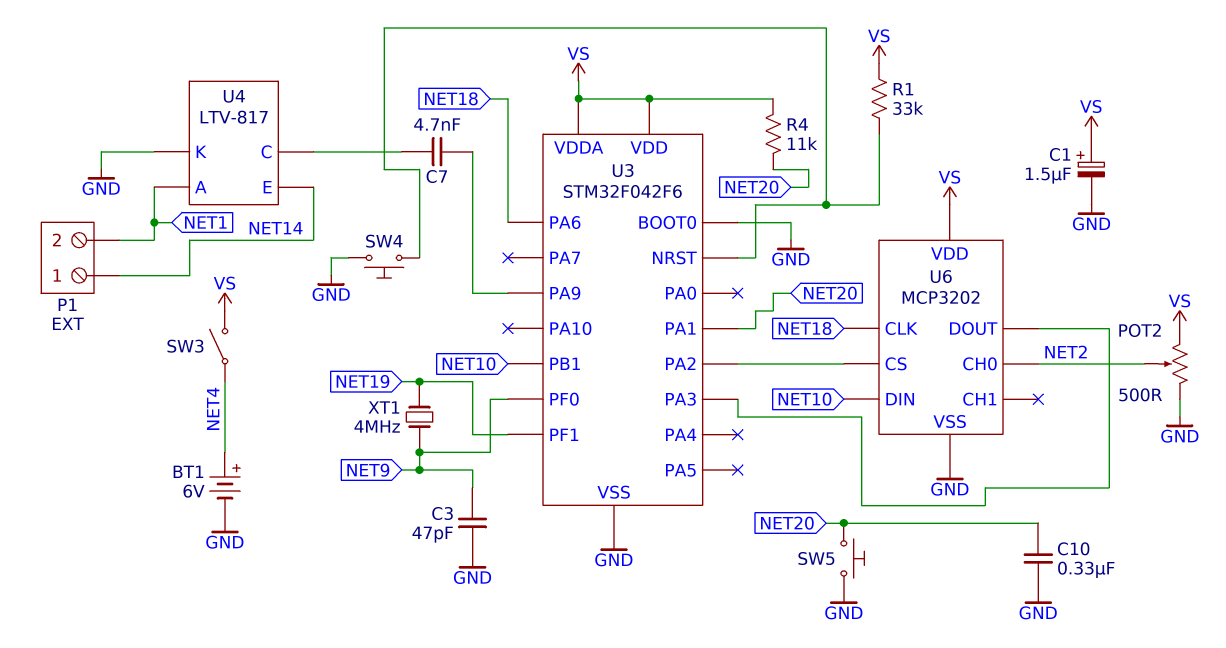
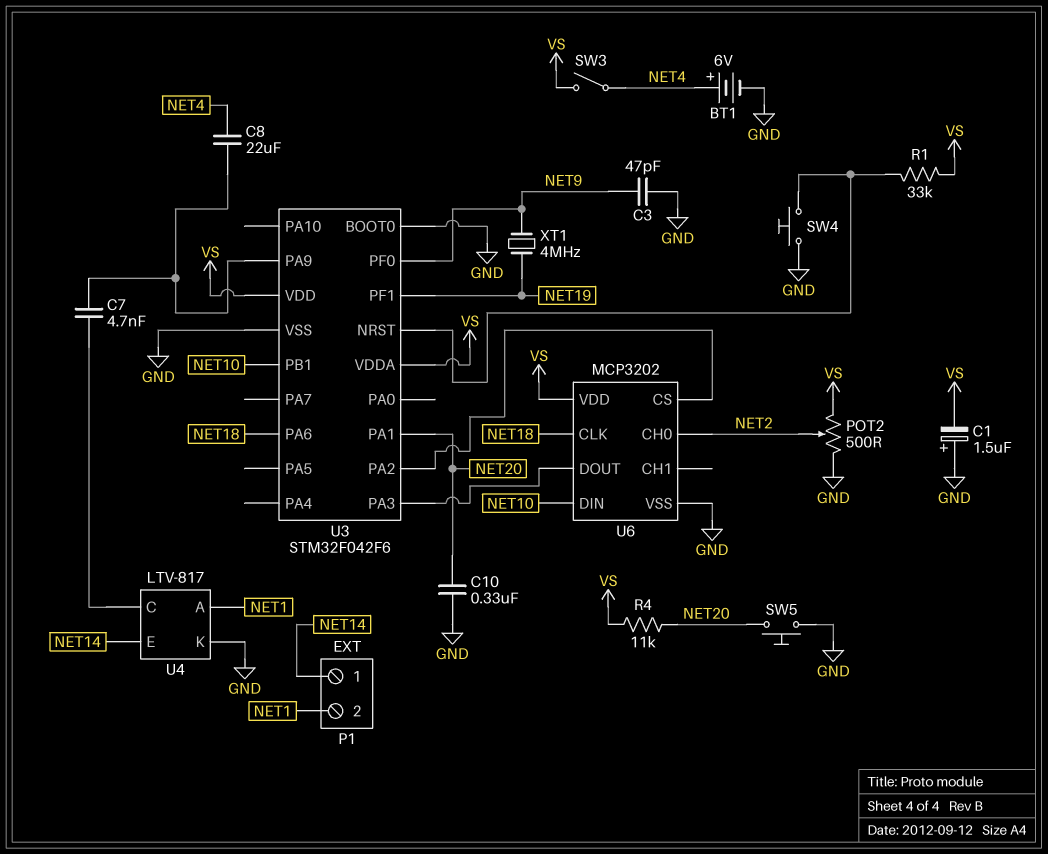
C1: 1.5uF (plus VS, minus GND) -> 1.5uF (plus GND, minus VS)
C8: none -> 22uF (NET4, U3/PA9)

